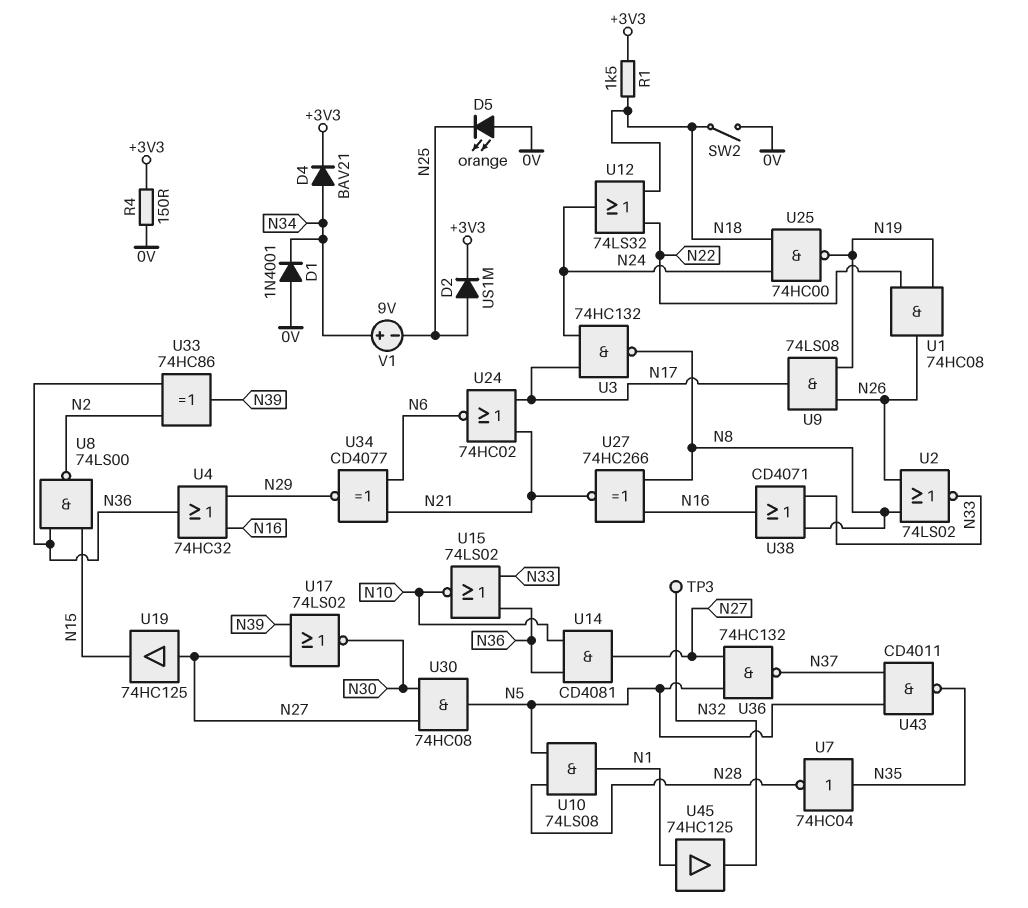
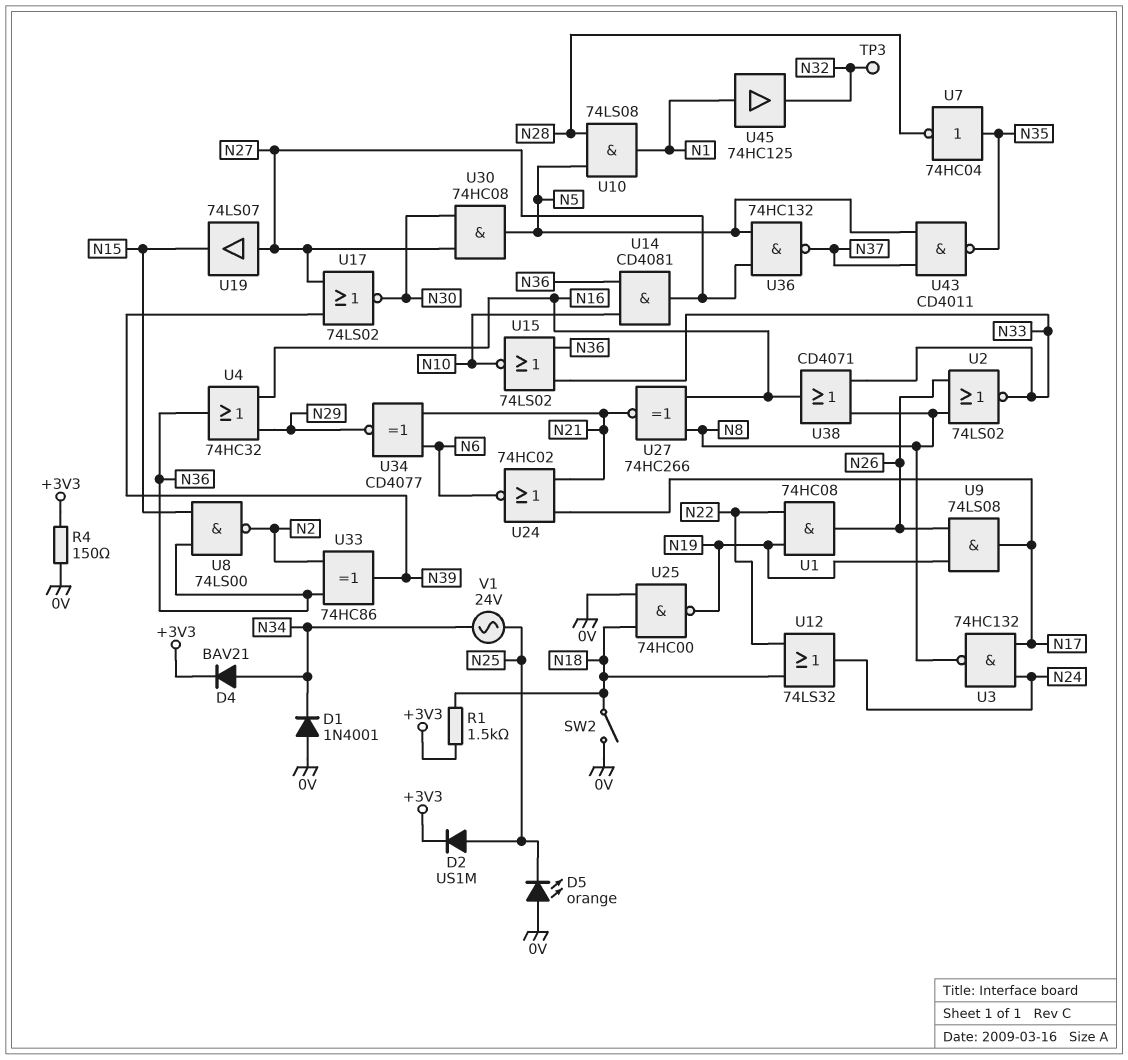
U19: buffer 74HC125 (in N27, out N15) -> buffer 74LS07 (in N27, out N15)
U25: NAND 74HC00 (in N18, in N24, out N19) -> NAND 74HC00 (in 0V, in N18, out N19)
V1: 9V (plus N34, minus N25) -> AC 24V (N25, N34)

